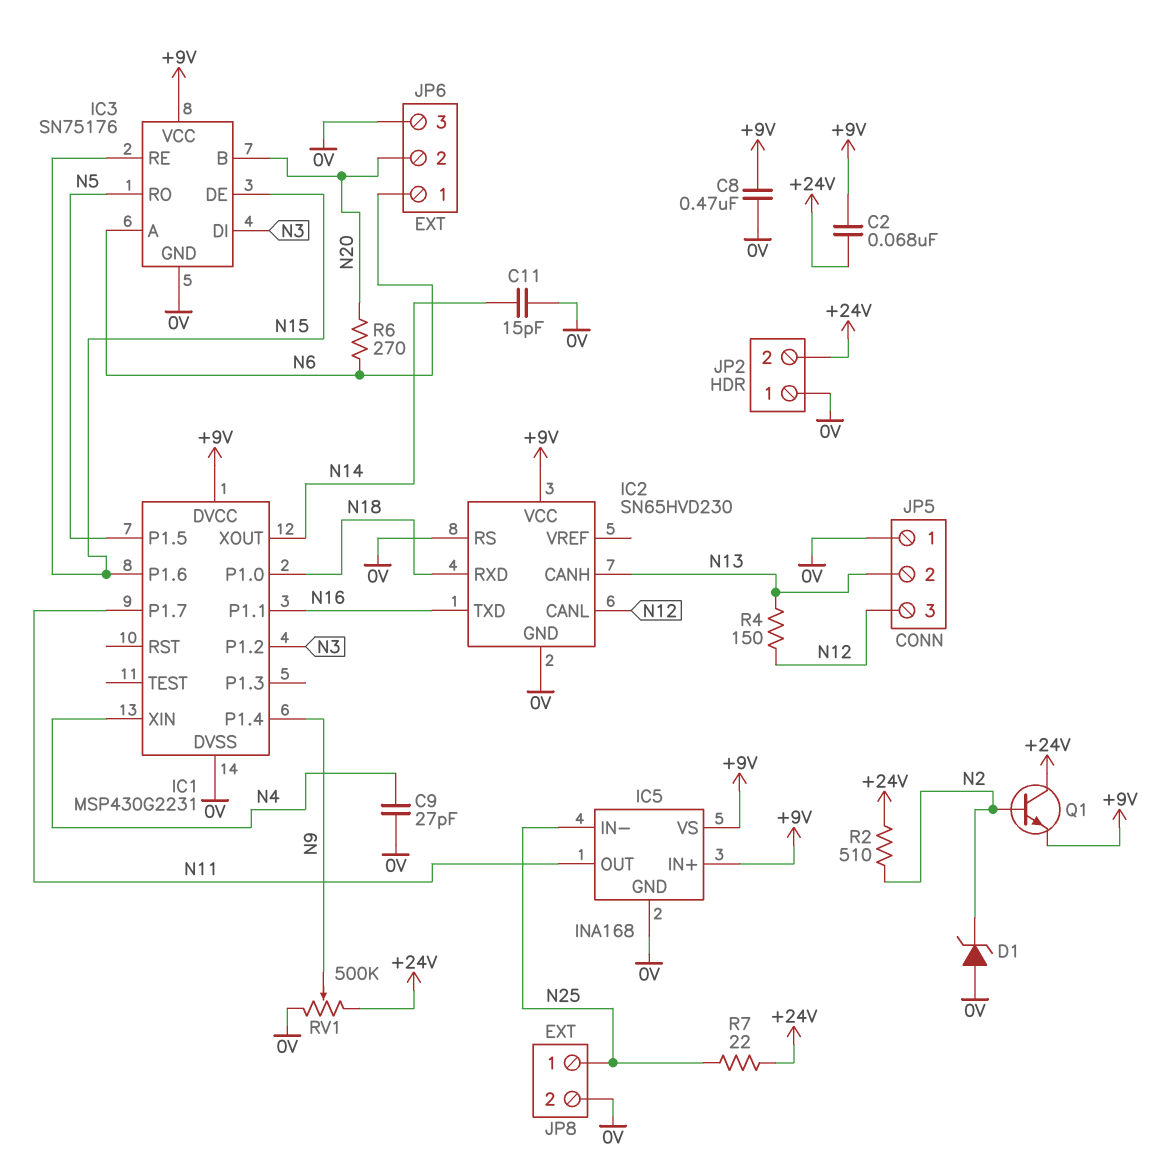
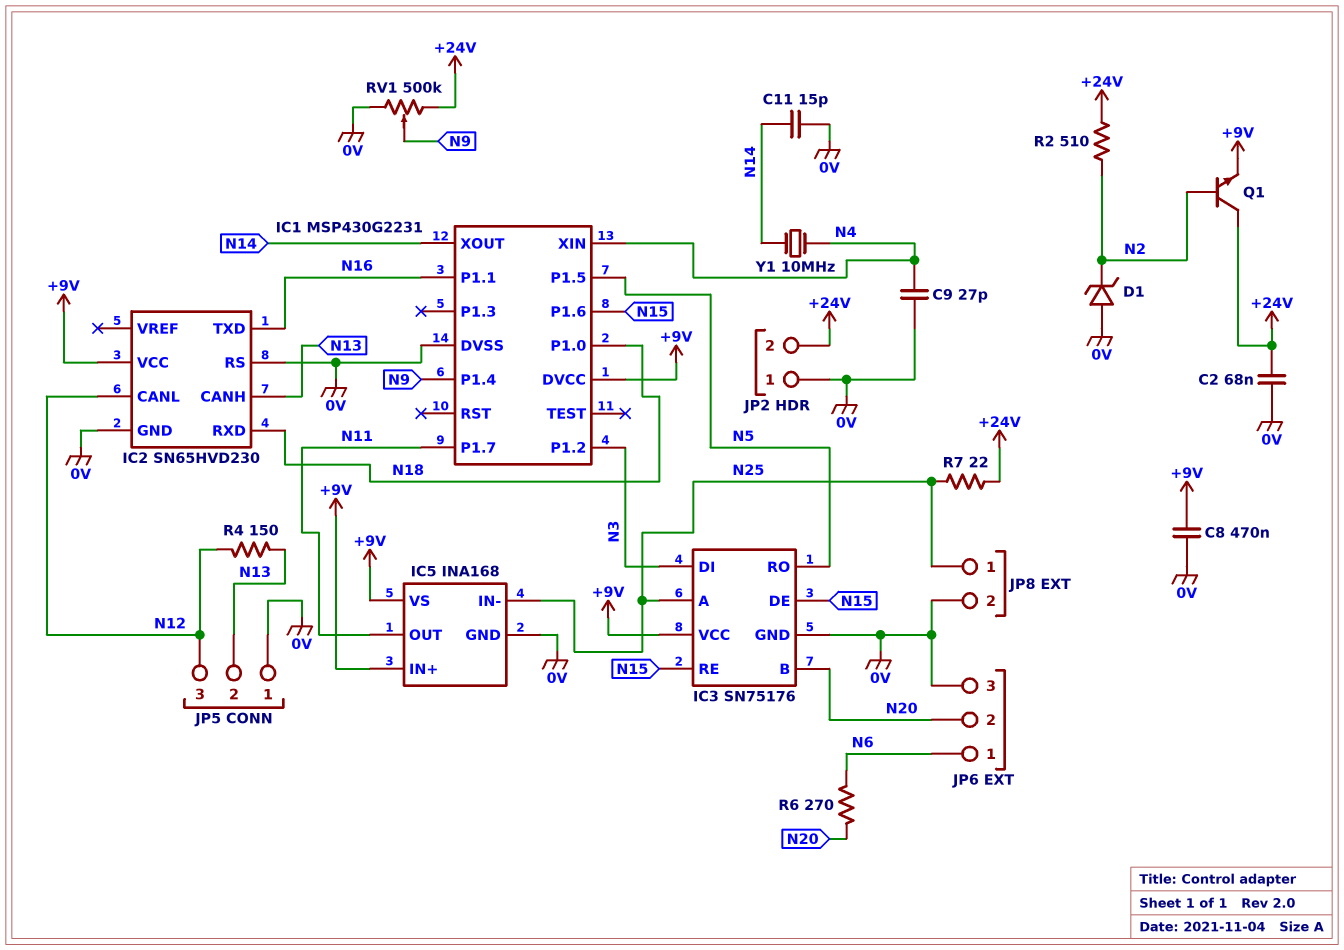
C2: 68nF (+9V, +24V) -> 68nF (+24V, 0V)
IC3 pin A: N6 -> N25
Y1: none -> 10MHz (N4, N14)

